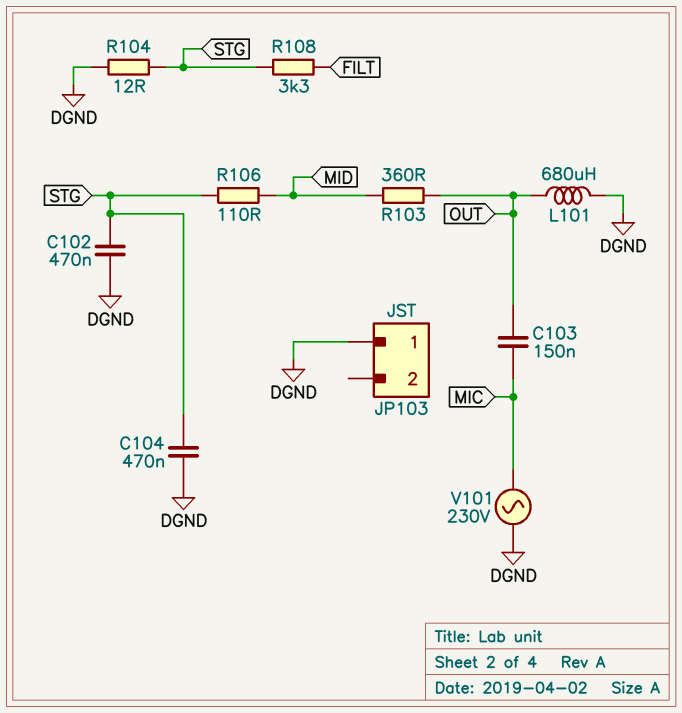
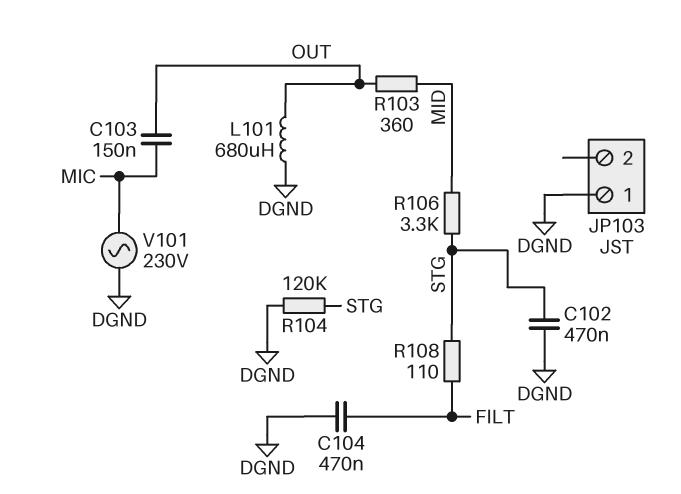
C104: 470nF (DGND, STG) -> 470nF (DGND, FILT)
R104: 12 (DGND, STG) -> 120k (DGND, STG)
R106: 110 (MID, STG) -> 3.3k (MID, STG)
R108: 3.3k (FILT, STG) -> 110 (FILT, STG)

